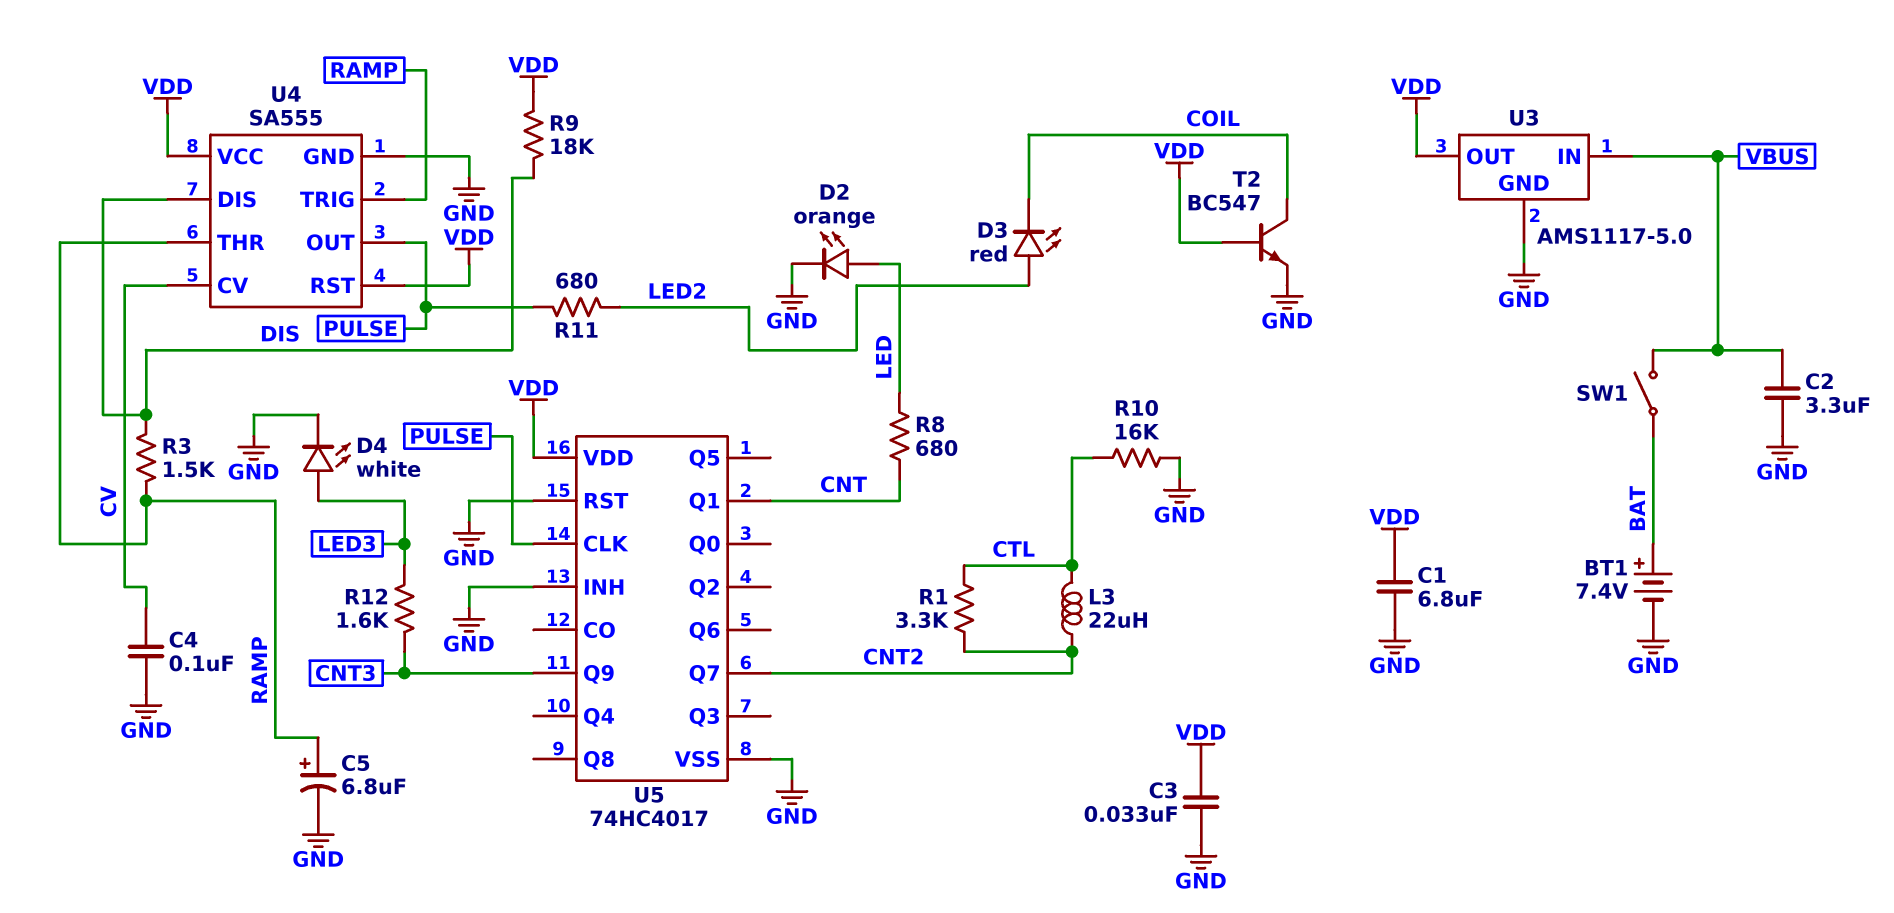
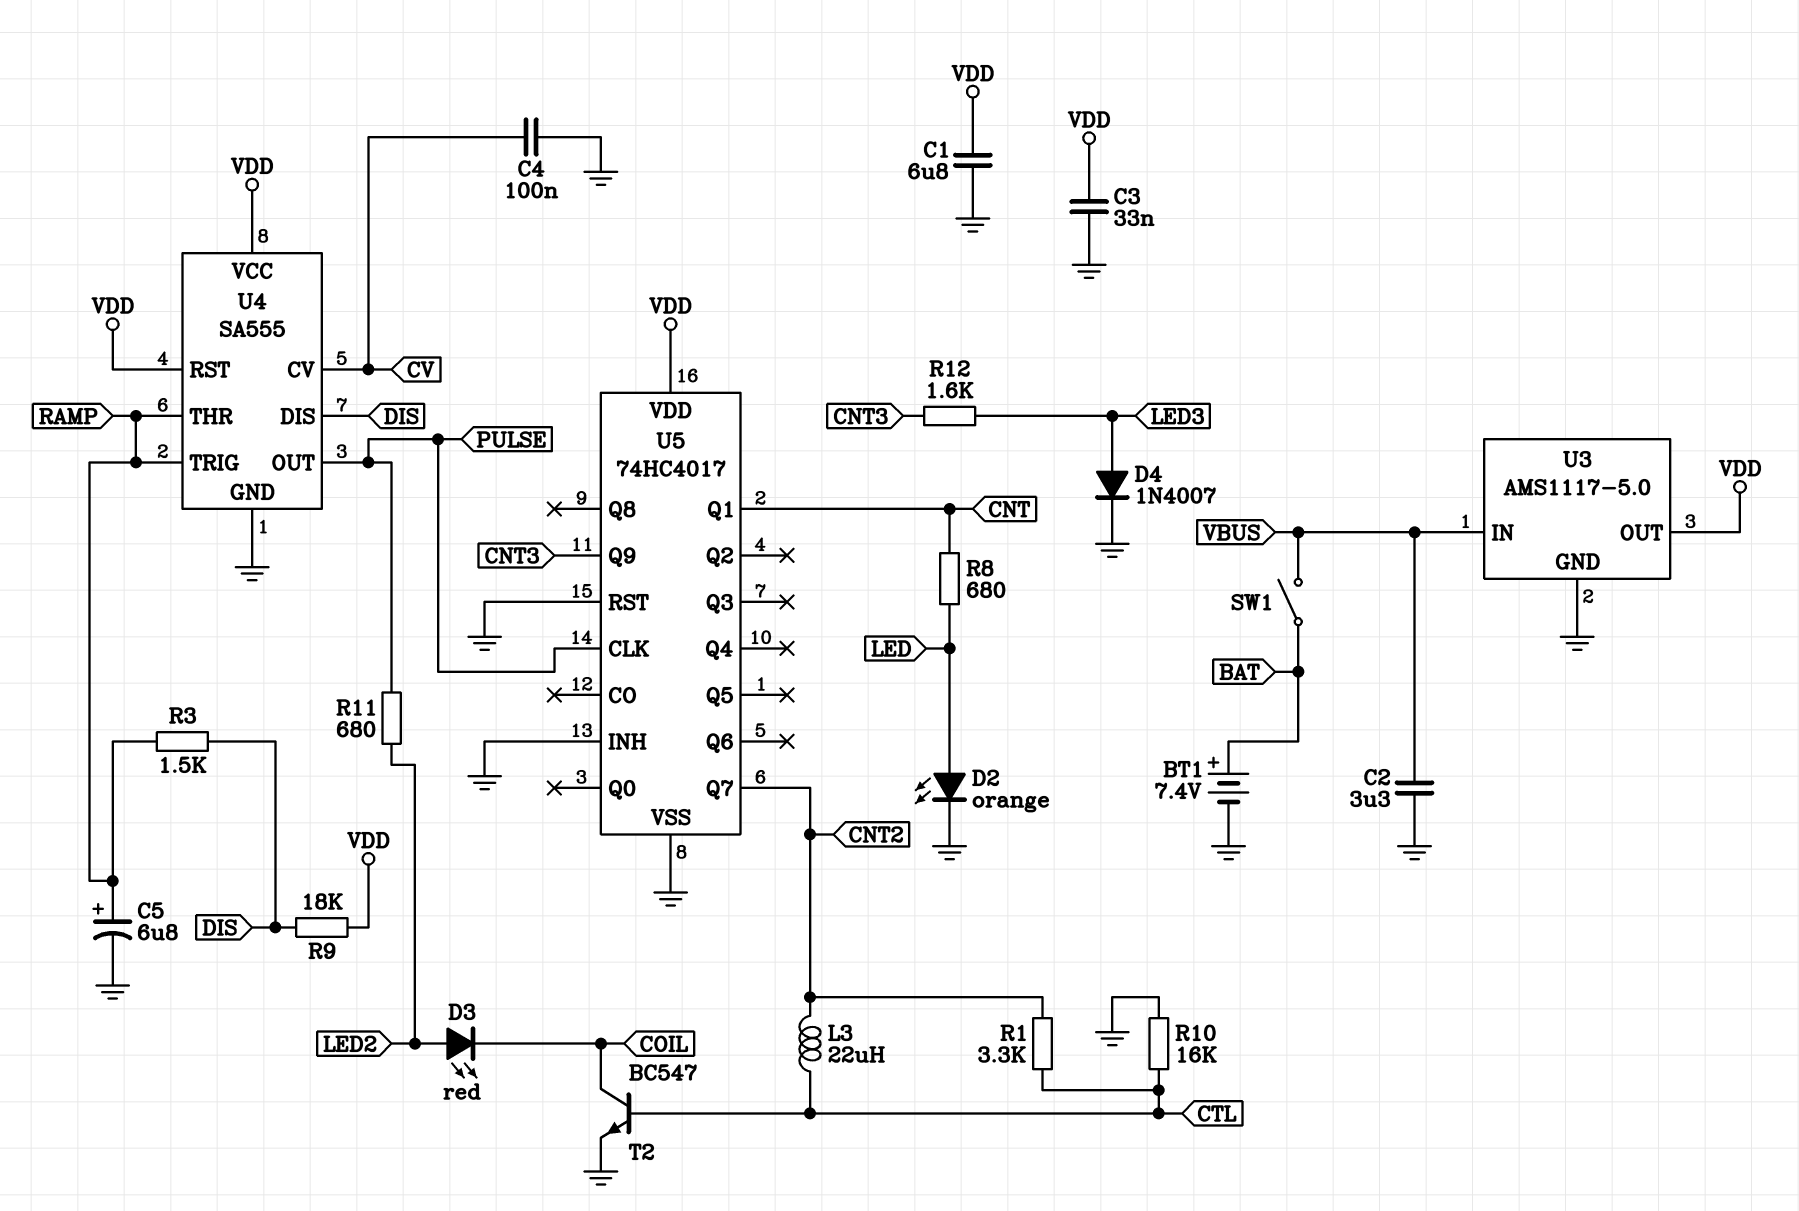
D4: LED white (A LED3, K GND) -> diode 1N4007 (A LED3, K GND)
T2: NPN BC547 (B VDD, C COIL, E GND) -> NPN BC547 (B CTL, C COIL, E GND)

